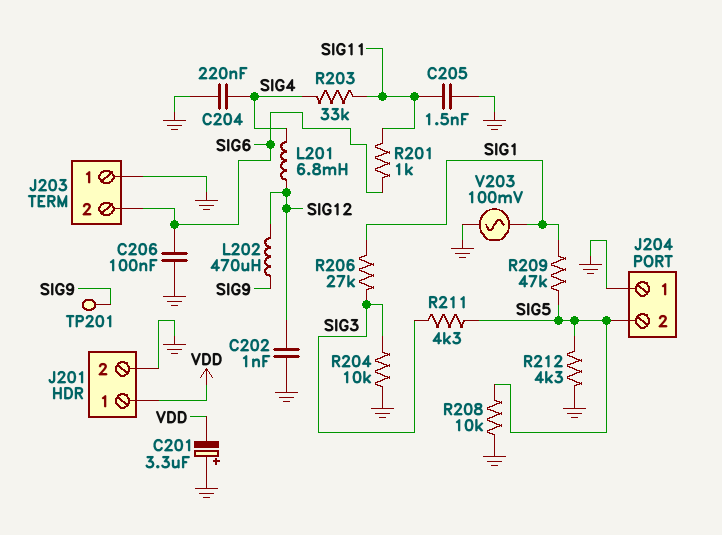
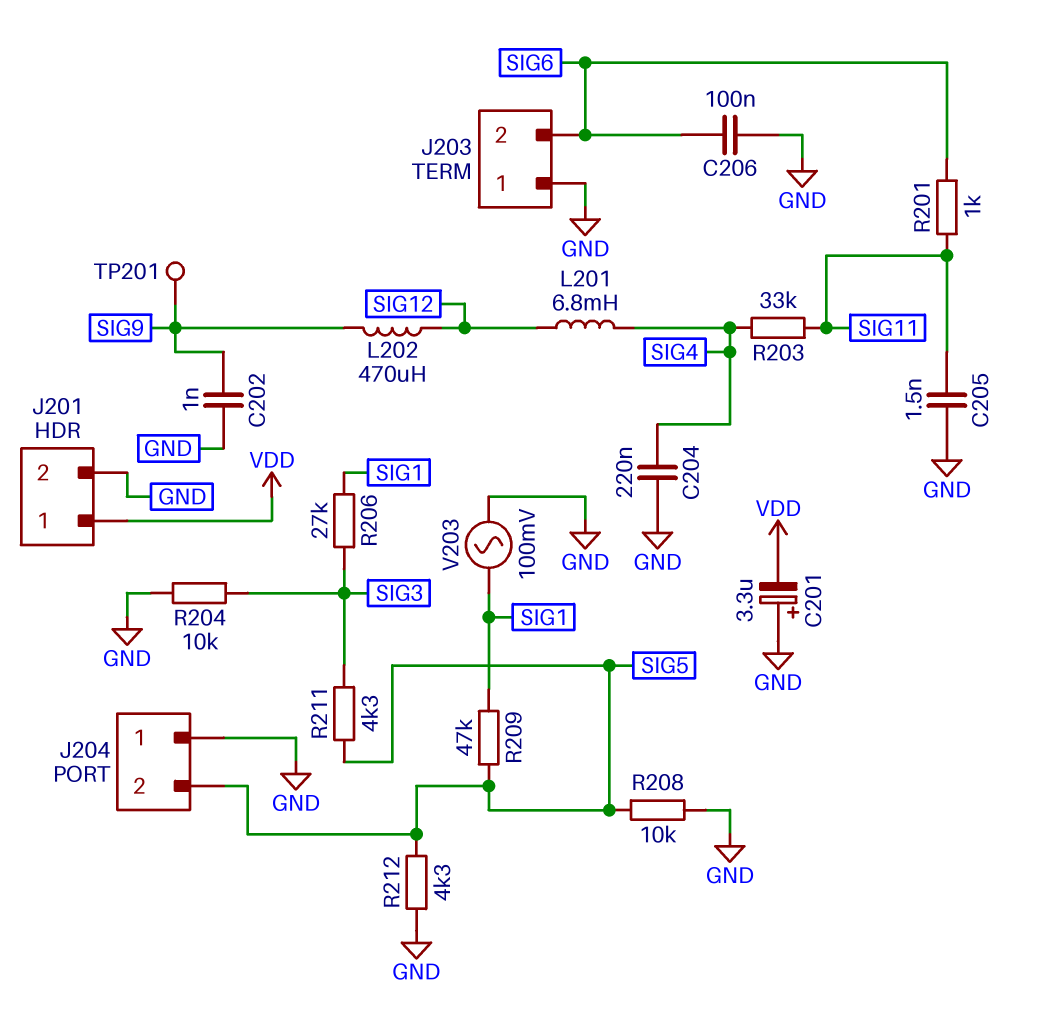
C202: 1nF (GND, SIG12) -> 1nF (GND, SIG9)

